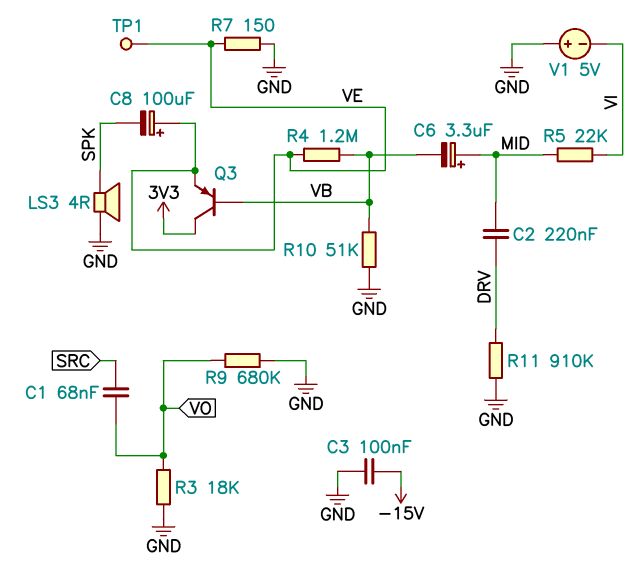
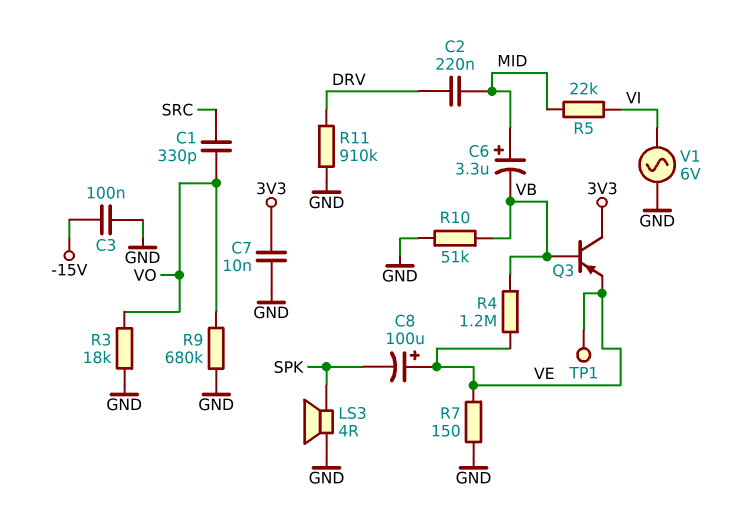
C1: 68nF (SRC, VO) -> 330pF (SRC, VO)
C7: none -> 10nF (3V3, GND)
V1: 5V (plus GND, minus VI) -> AC 6V (GND, VI)

